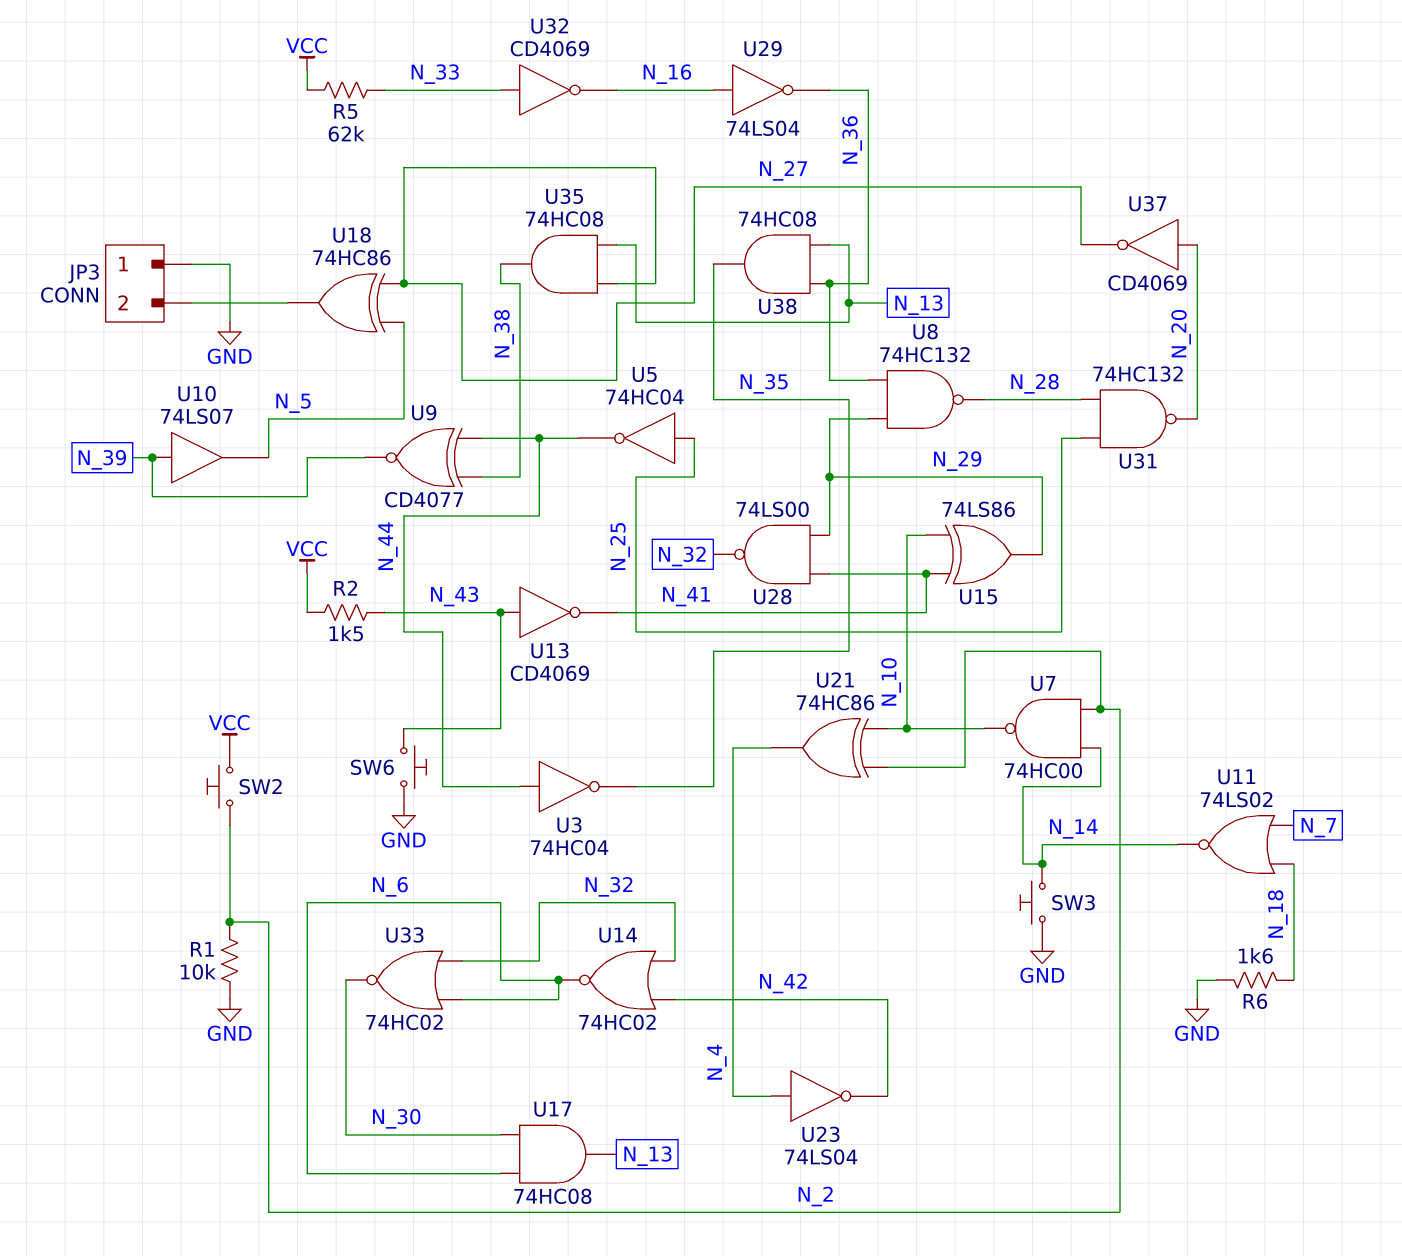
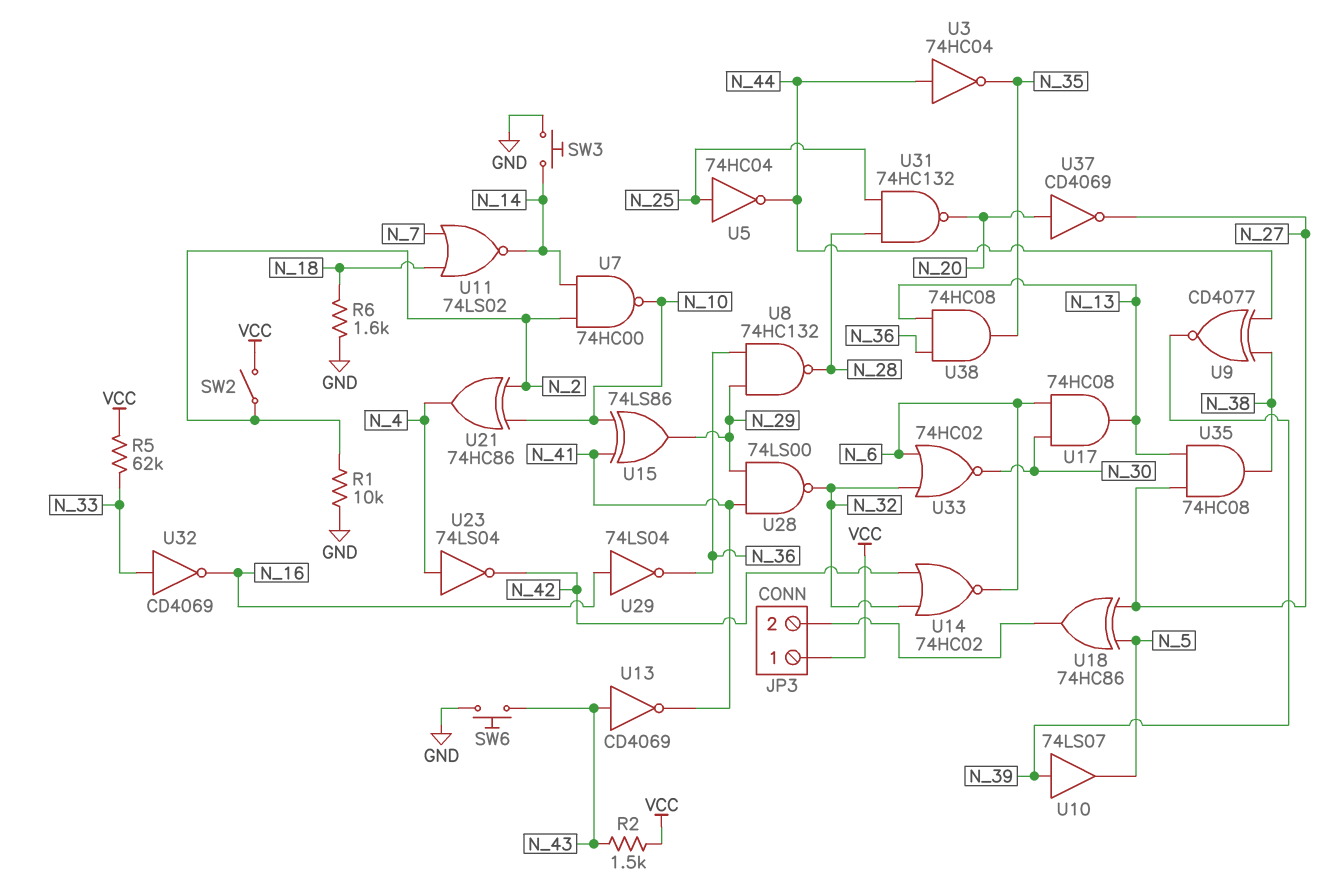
JP3 pin 1: GND -> VCC
SW2: button (N_2, VCC) -> switch (N_2, VCC)

